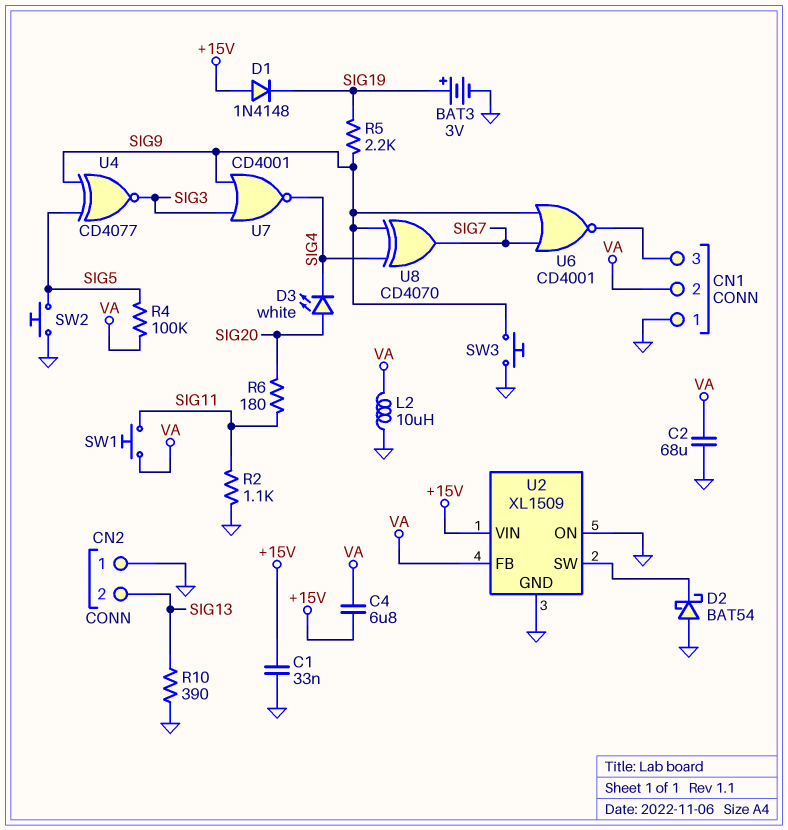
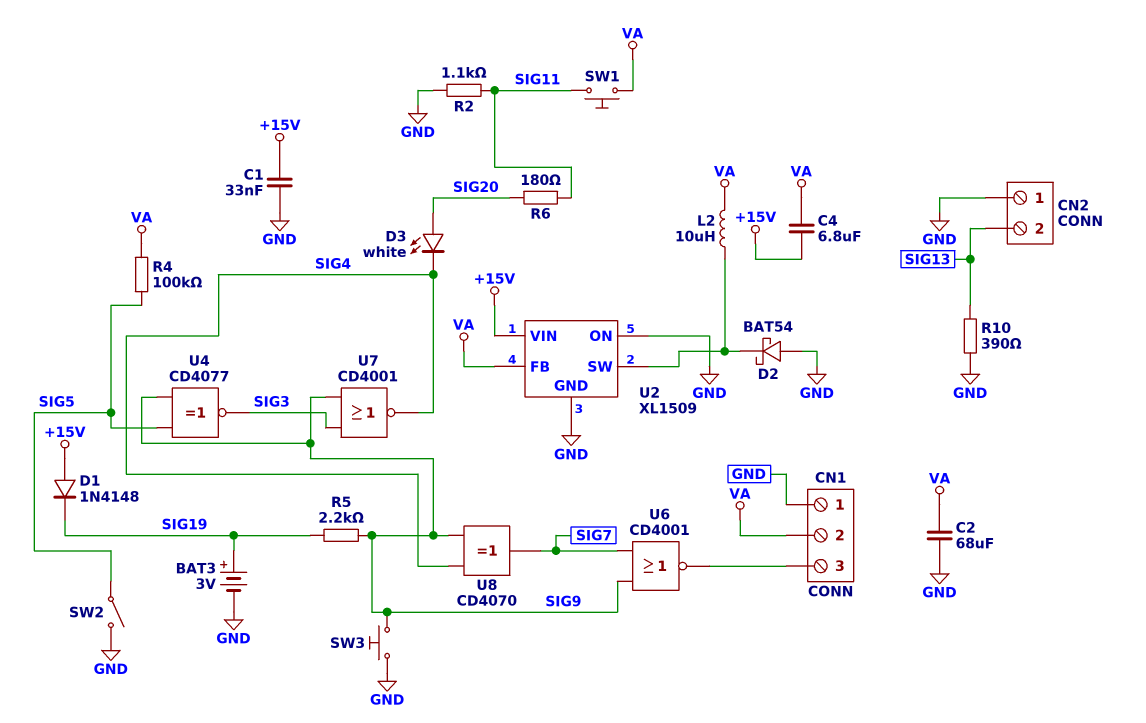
L2: 10uH (GND, VA) -> 10uH (U2/SW, VA)
SW2: button (GND, SIG5) -> switch (GND, SIG5)

